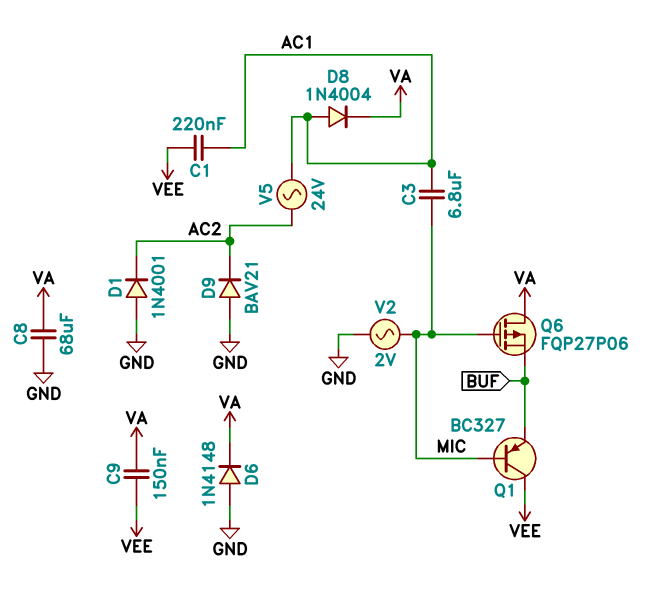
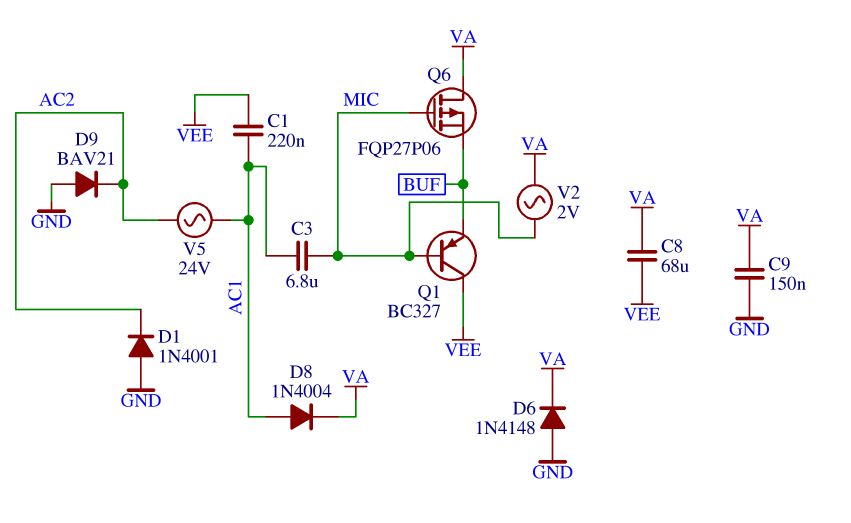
C8: 68uF (GND, VA) -> 68uF (VA, VEE)
C9: 150nF (VA, VEE) -> 150nF (GND, VA)
V2: AC 2V (GND, MIC) -> AC 2V (MIC, VA)

